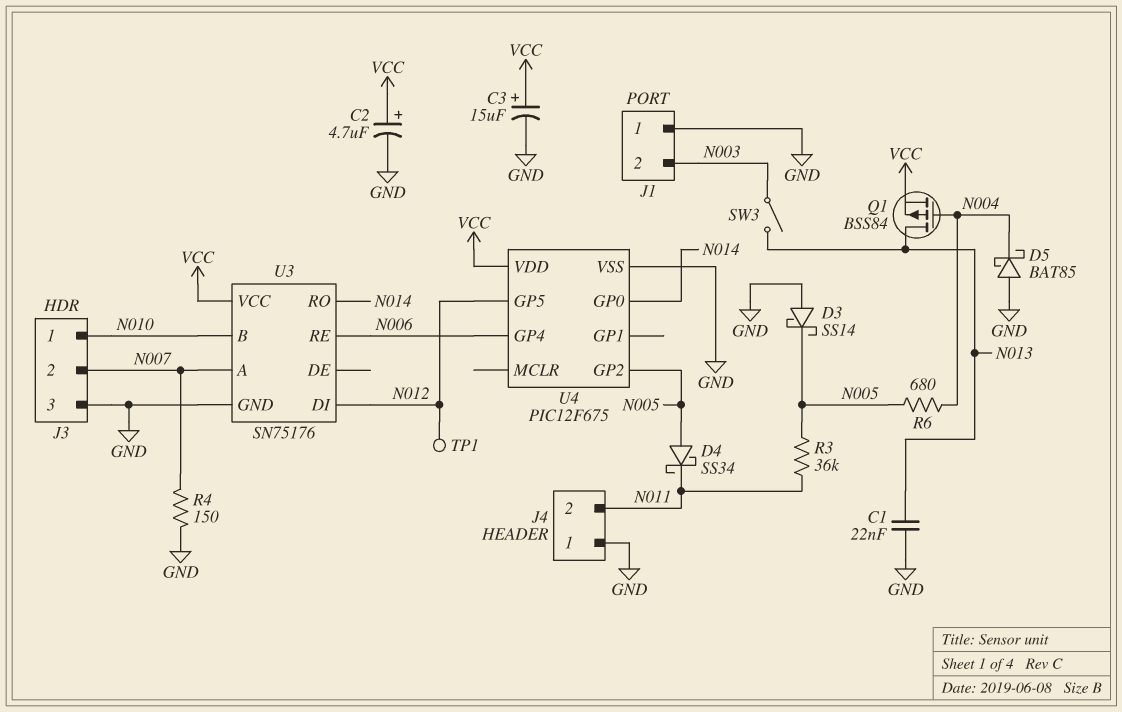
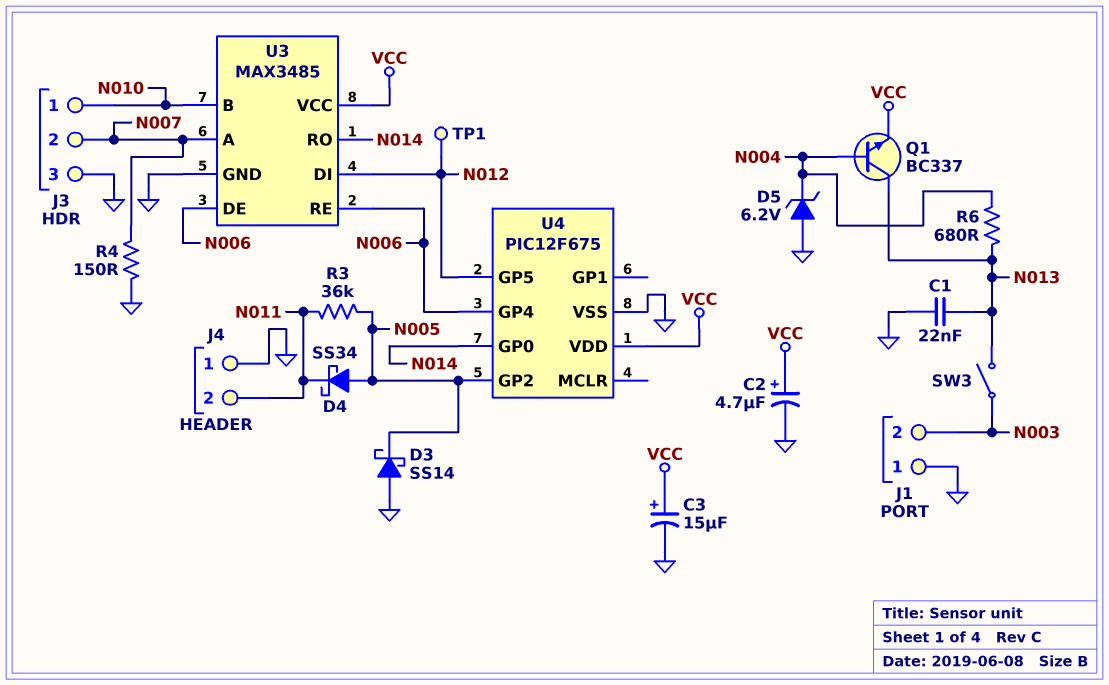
D5: schottky BAT85 (A GND, K N004) -> zener 6.2V (A GND, K N004)
Q1: PMOS BSS84 (G N004, D N013, S VCC) -> NPN BC337 (B N004, C N013, E VCC)
R6: 680 (N004, N005) -> 680 (N004, N013)
U3: SN75176 -> MAX3485
U3 pin DE: none -> N006

